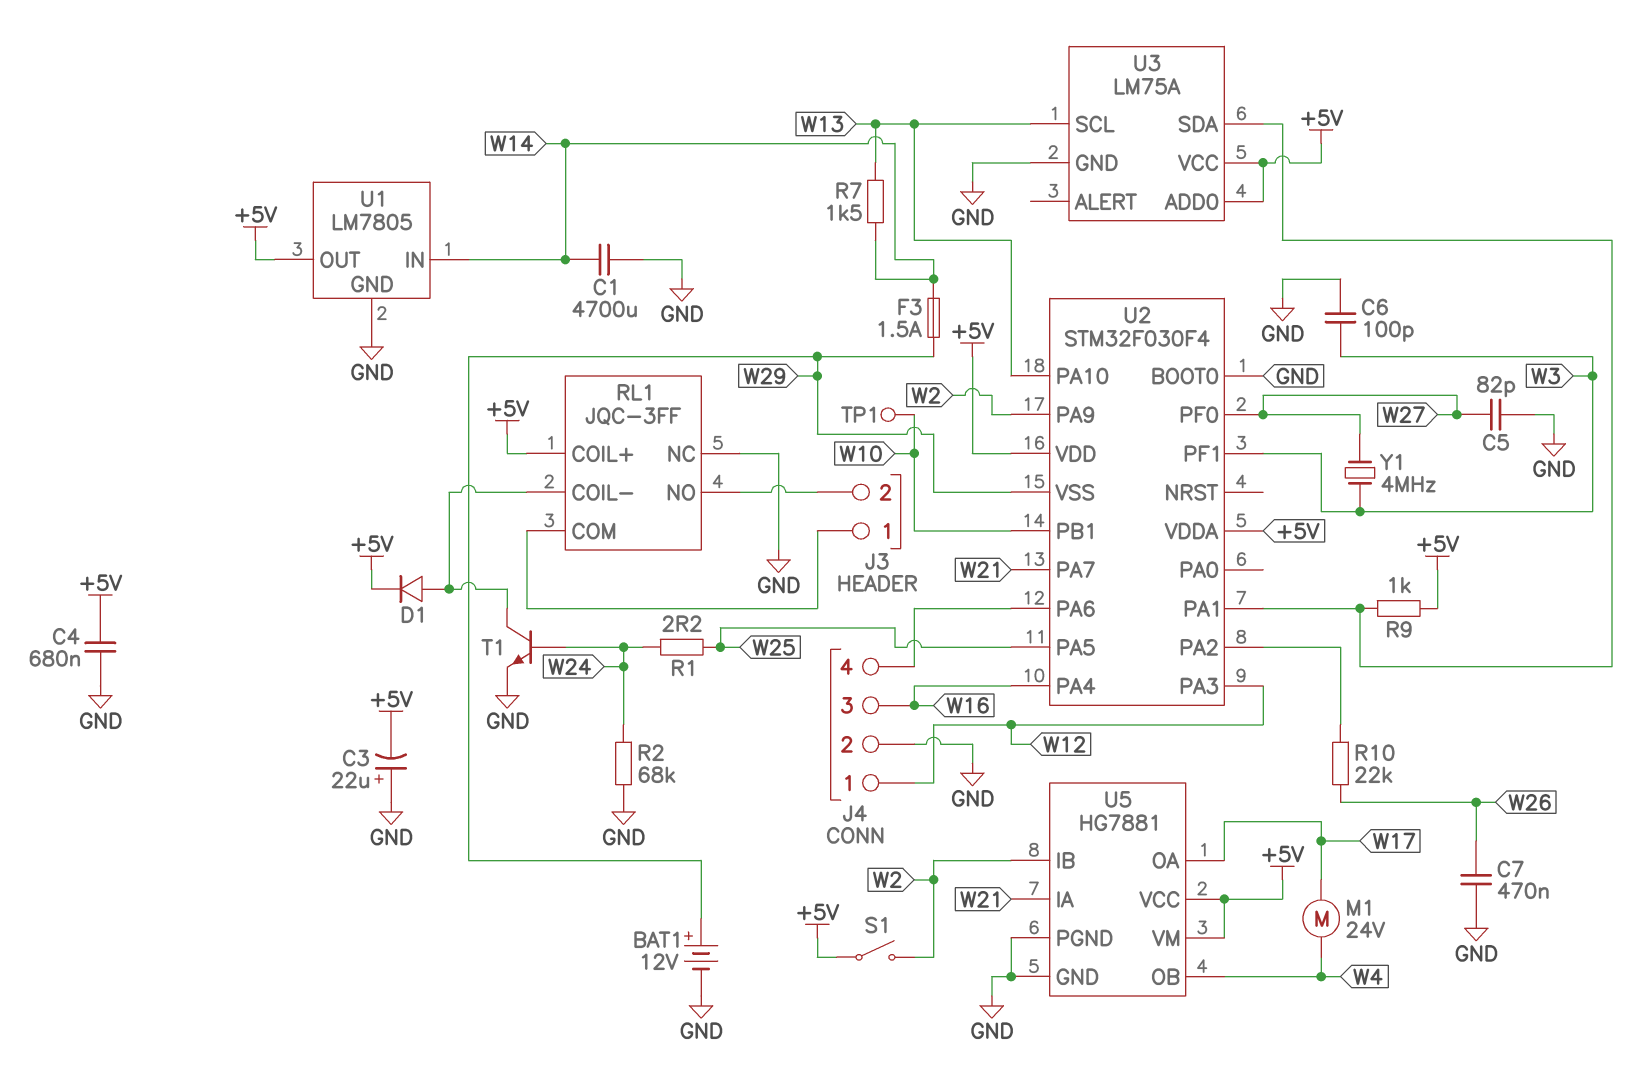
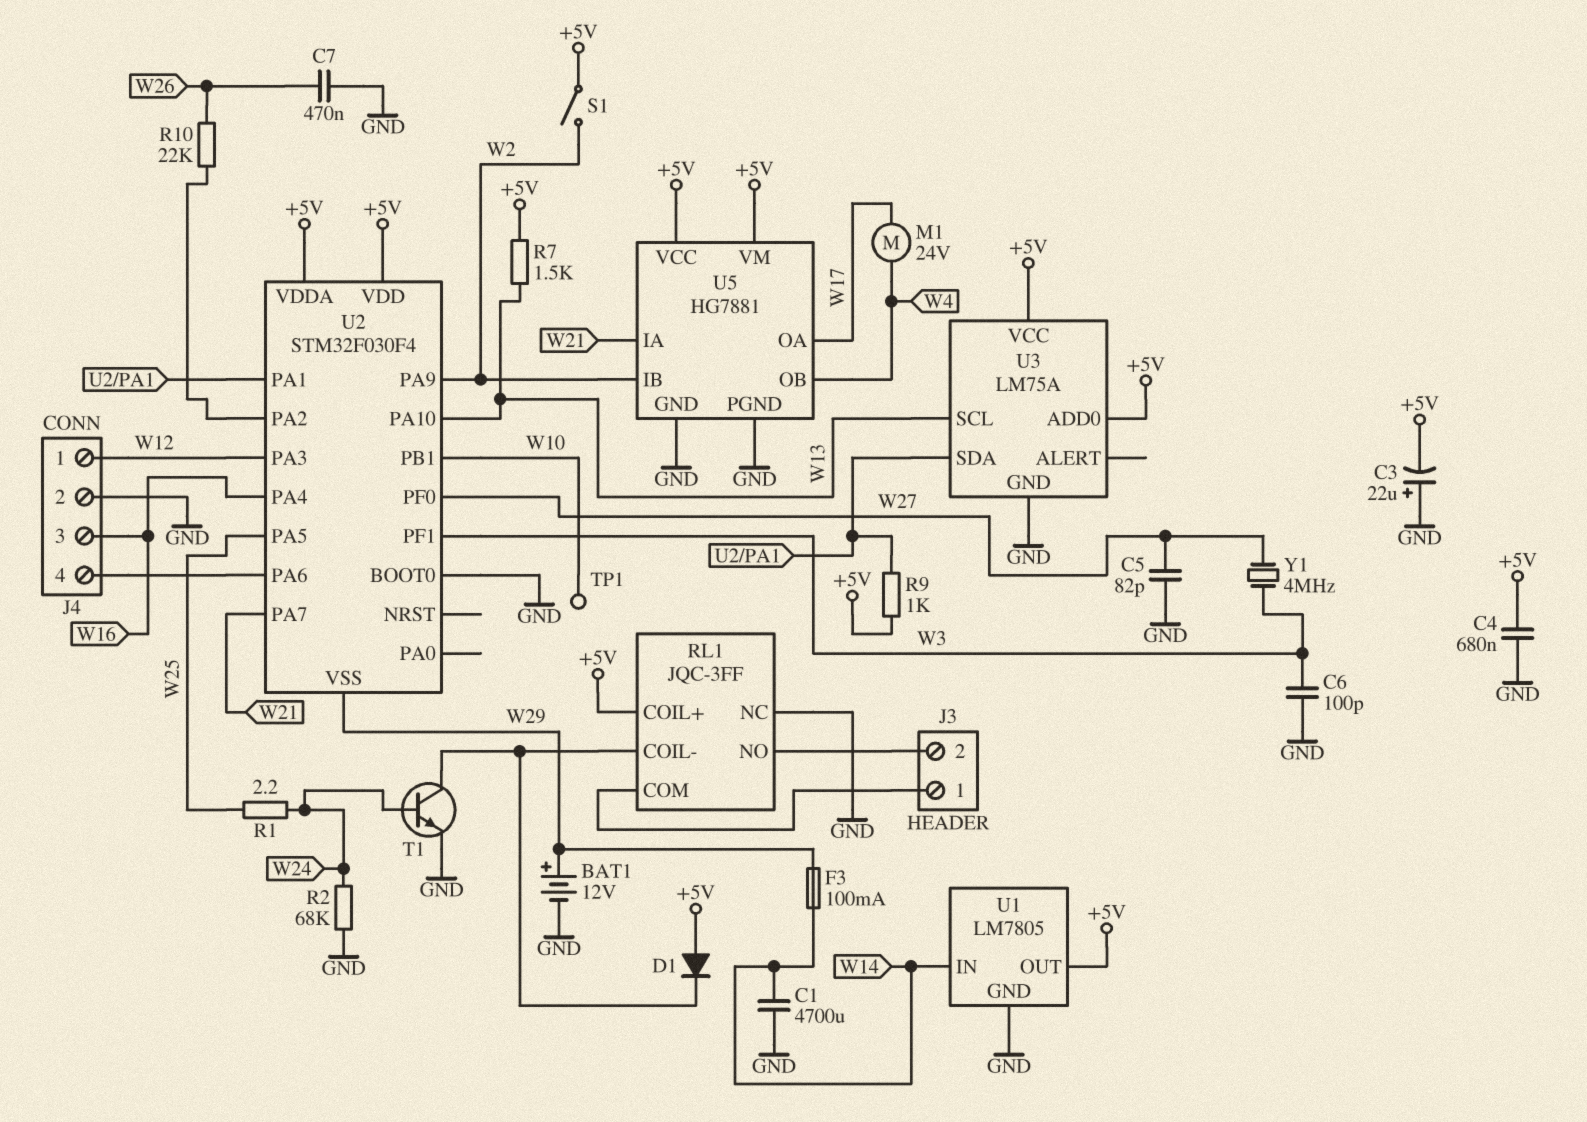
D1: diode (A RL1/COIL-, K +5V) -> diode (A +5V, K RL1/COIL-)
F3: 1.5A (W14, W29) -> 100mA (W14, W29)
R7: 1.5k (W13, W14) -> 1.5k (+5V, W13)

